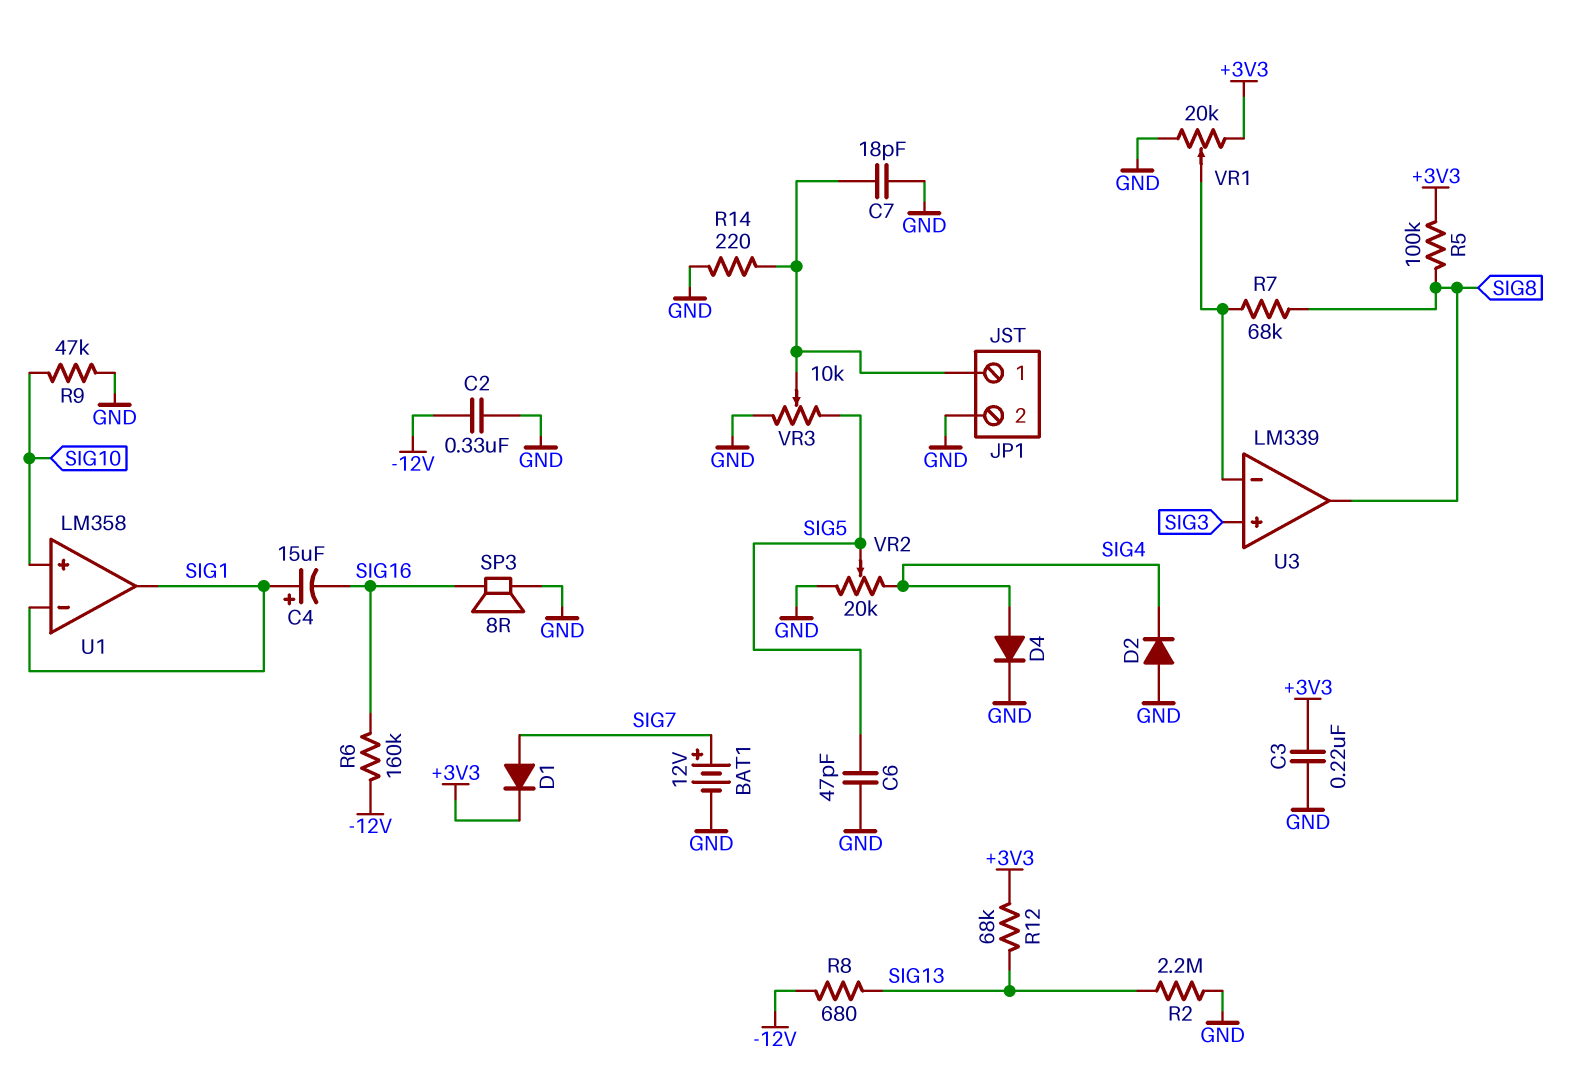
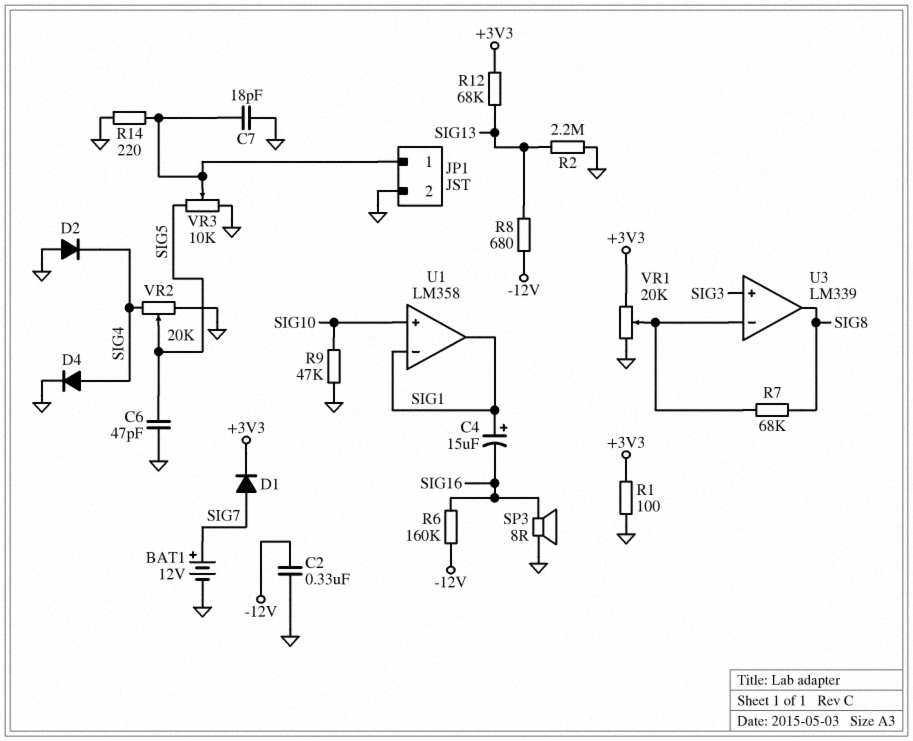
C3: 220nF (+3V3, GND) -> none
R1: none -> 100 (+3V3, GND)
R5: 100k (+3V3, SIG8) -> none

